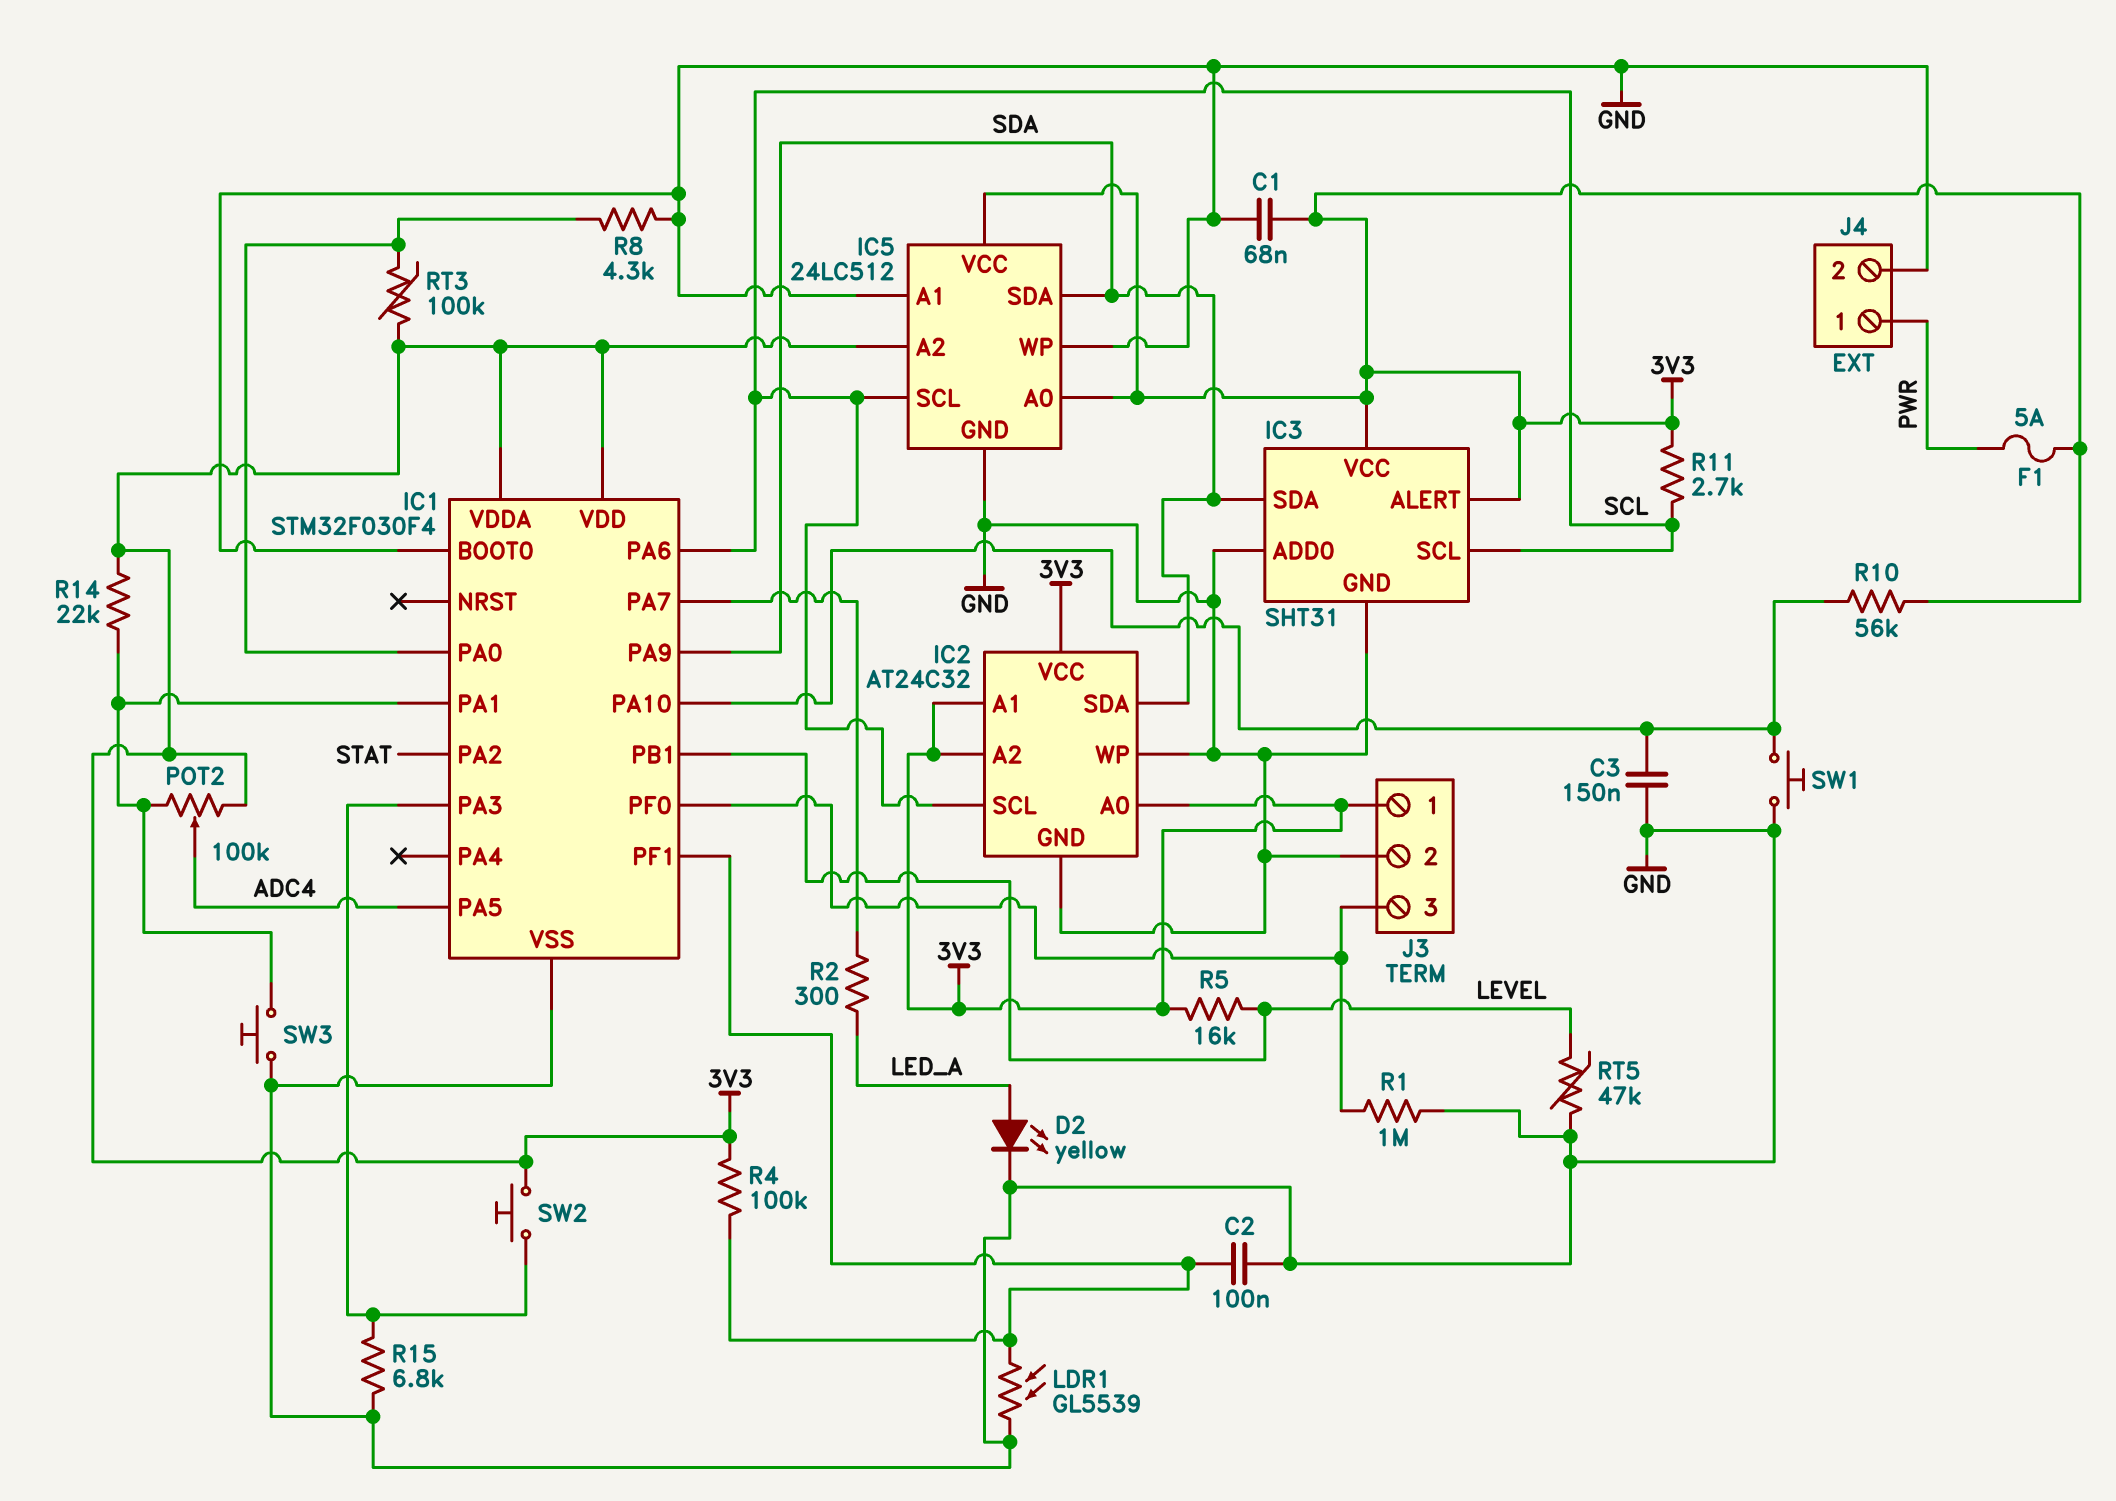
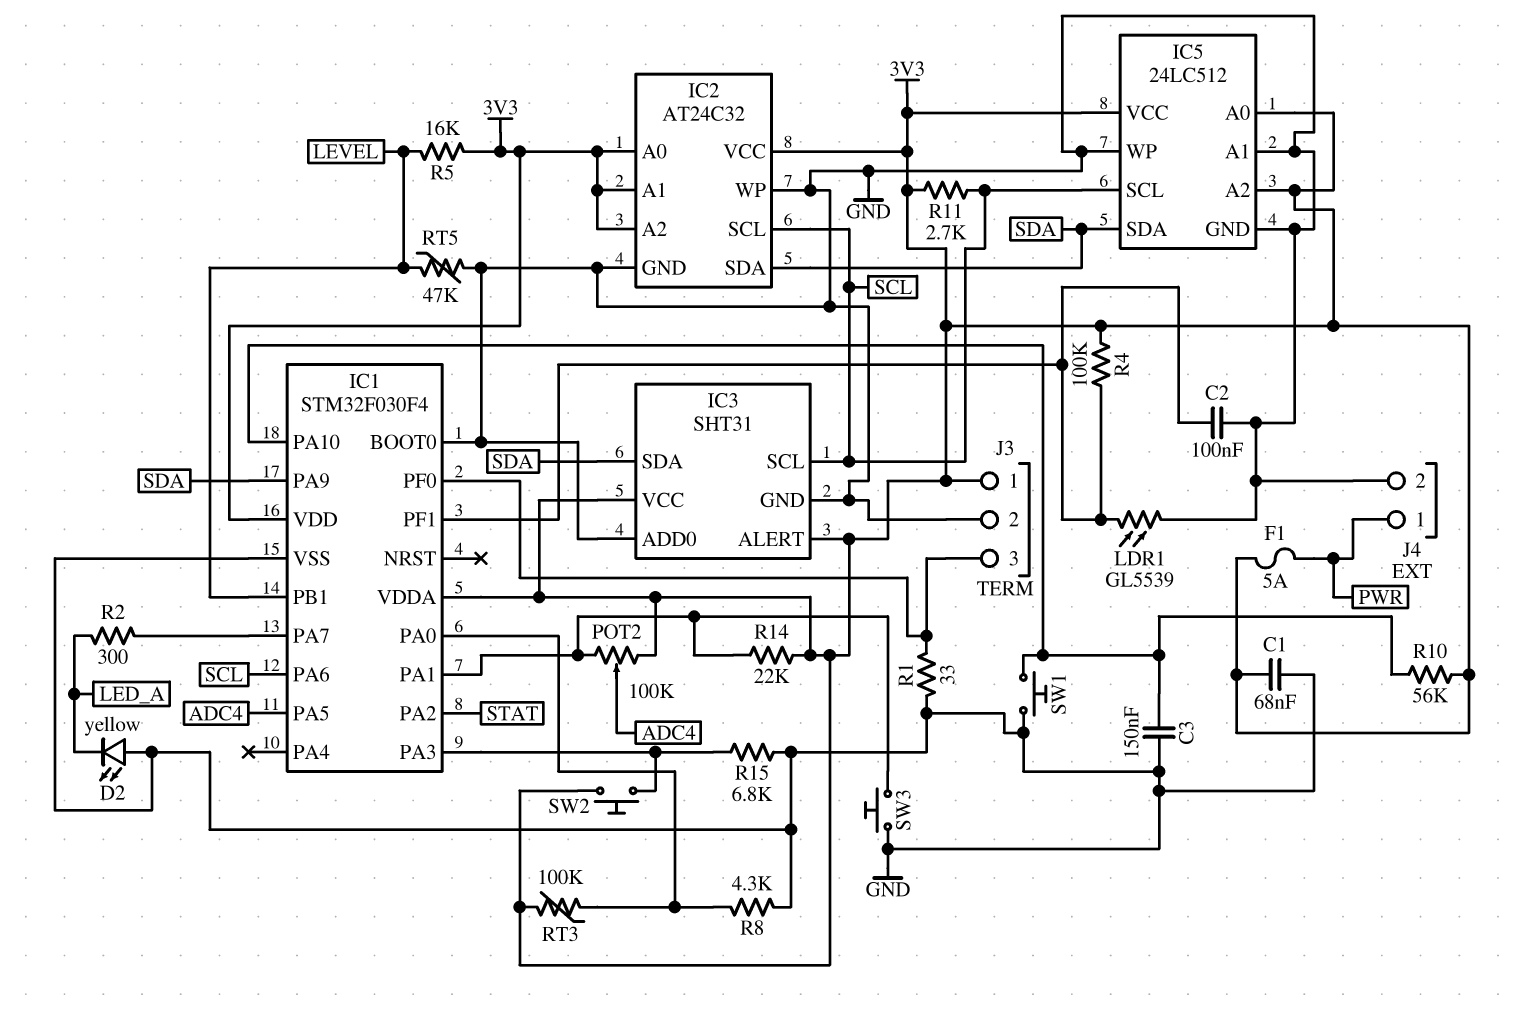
D2: LED yellow (A LED_A, K GND) -> LED yellow (A GND, K LED_A)
R1: 1M (GND, IC1/PF0) -> 33 (GND, IC1/PF0)

